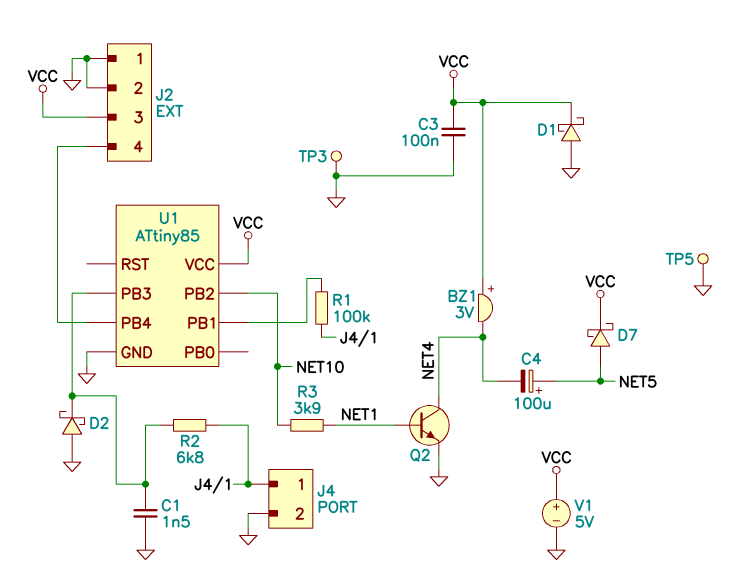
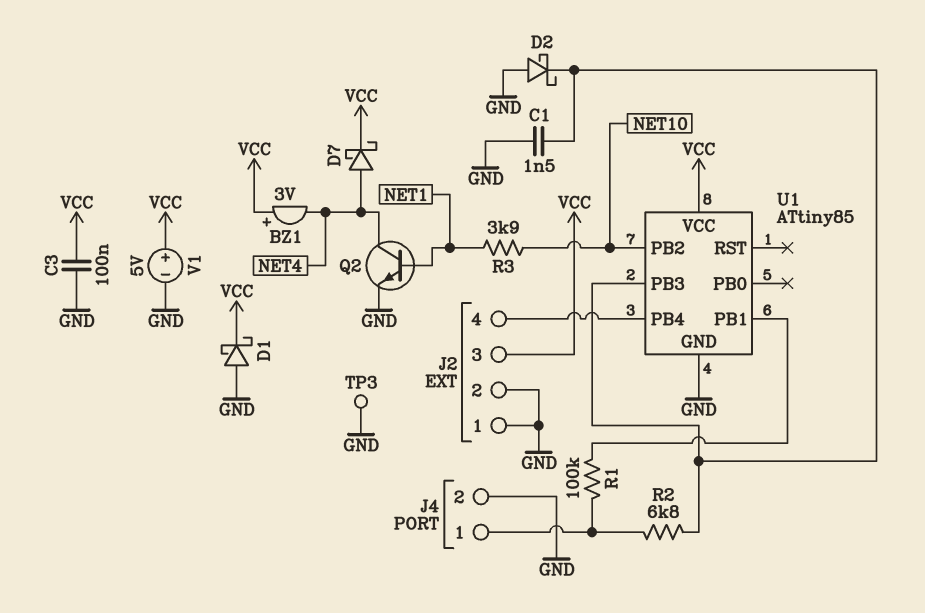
C4: 100uF (plus NET5, minus NET4) -> none
D7: schottky (A NET5, K VCC) -> schottky (A NET4, K VCC)
TP5: test point (GND) -> none

